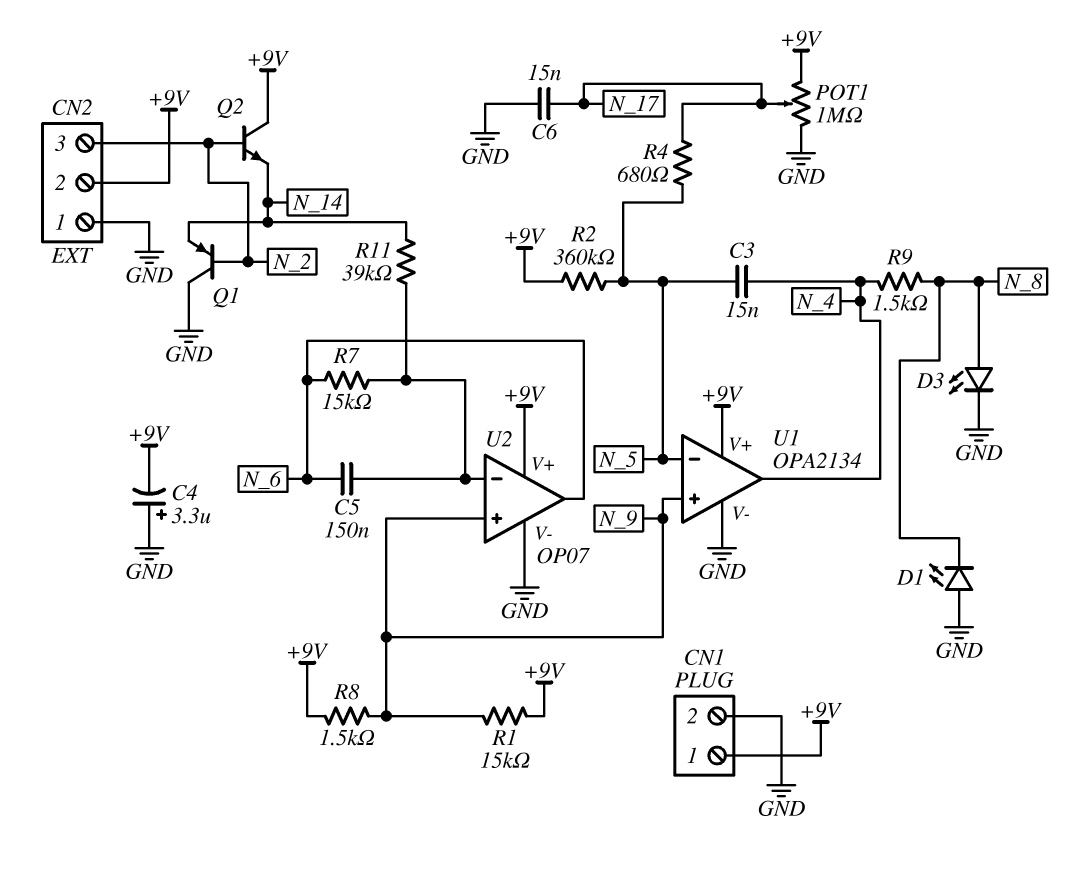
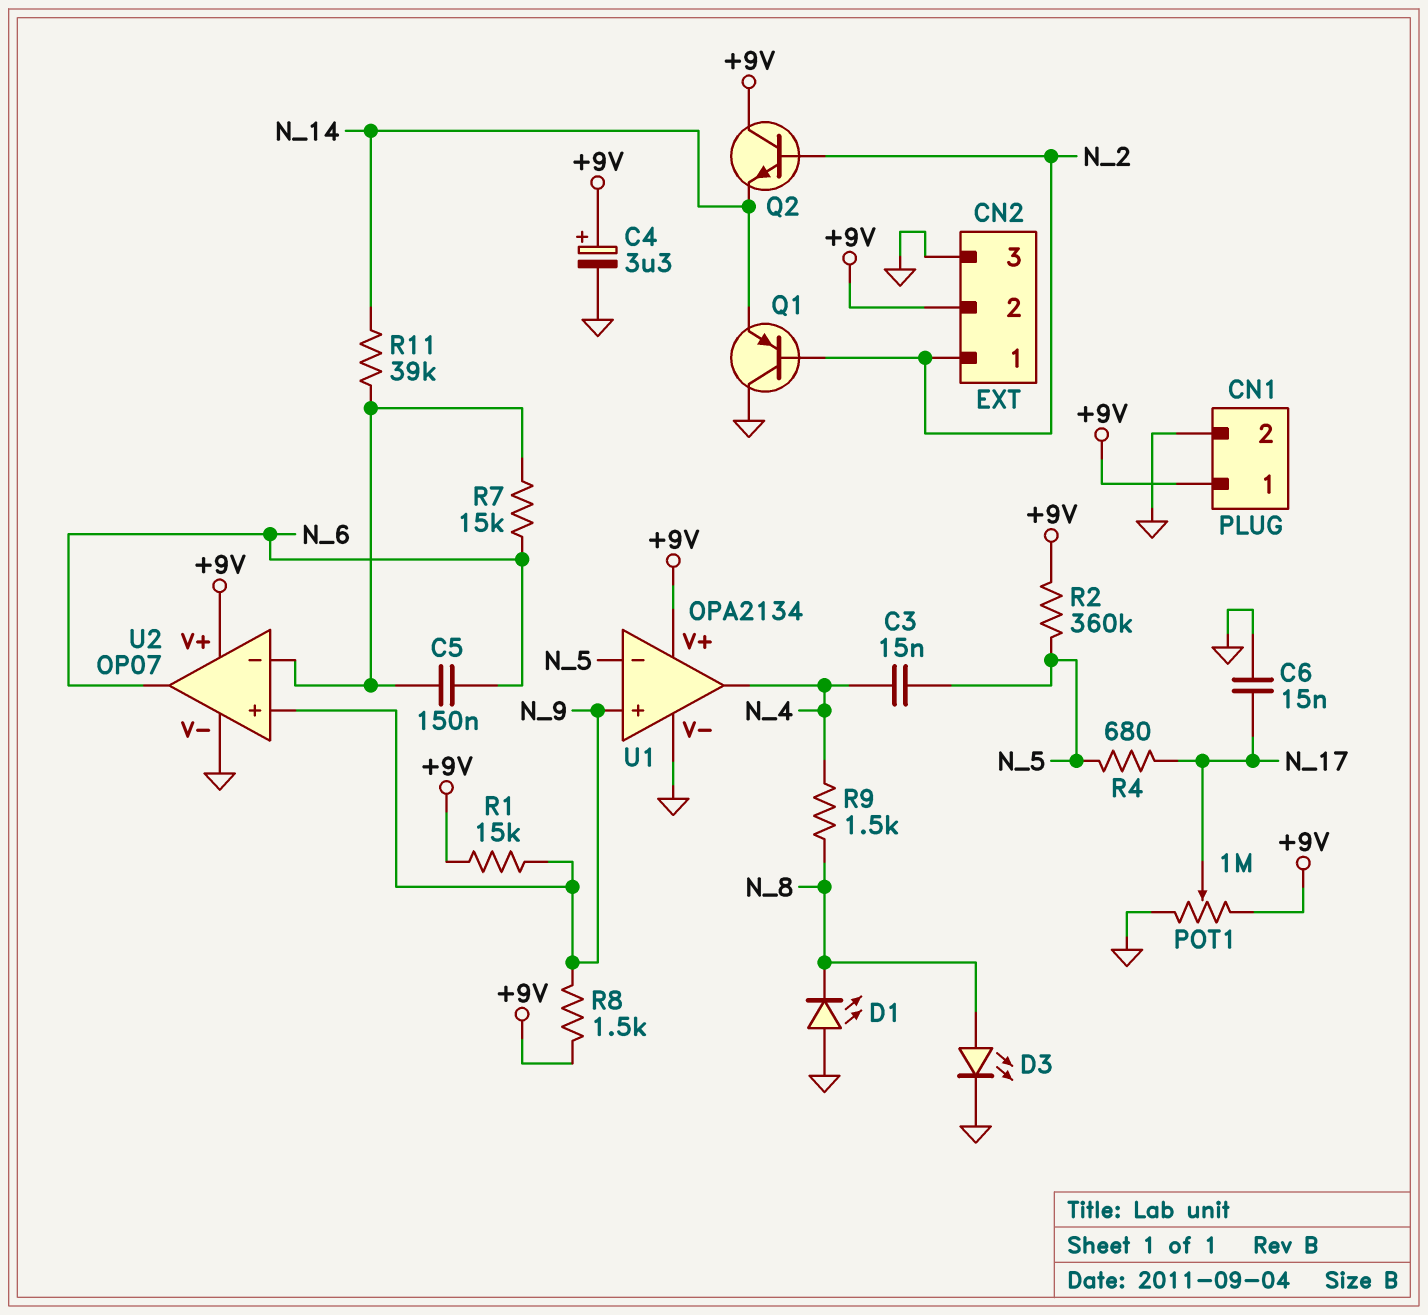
C4: 3.3uF (plus GND, minus +9V) -> 3.3uF (plus +9V, minus GND)
CN2 pin 1: GND -> N_2
CN2 pin 3: N_2 -> GND

